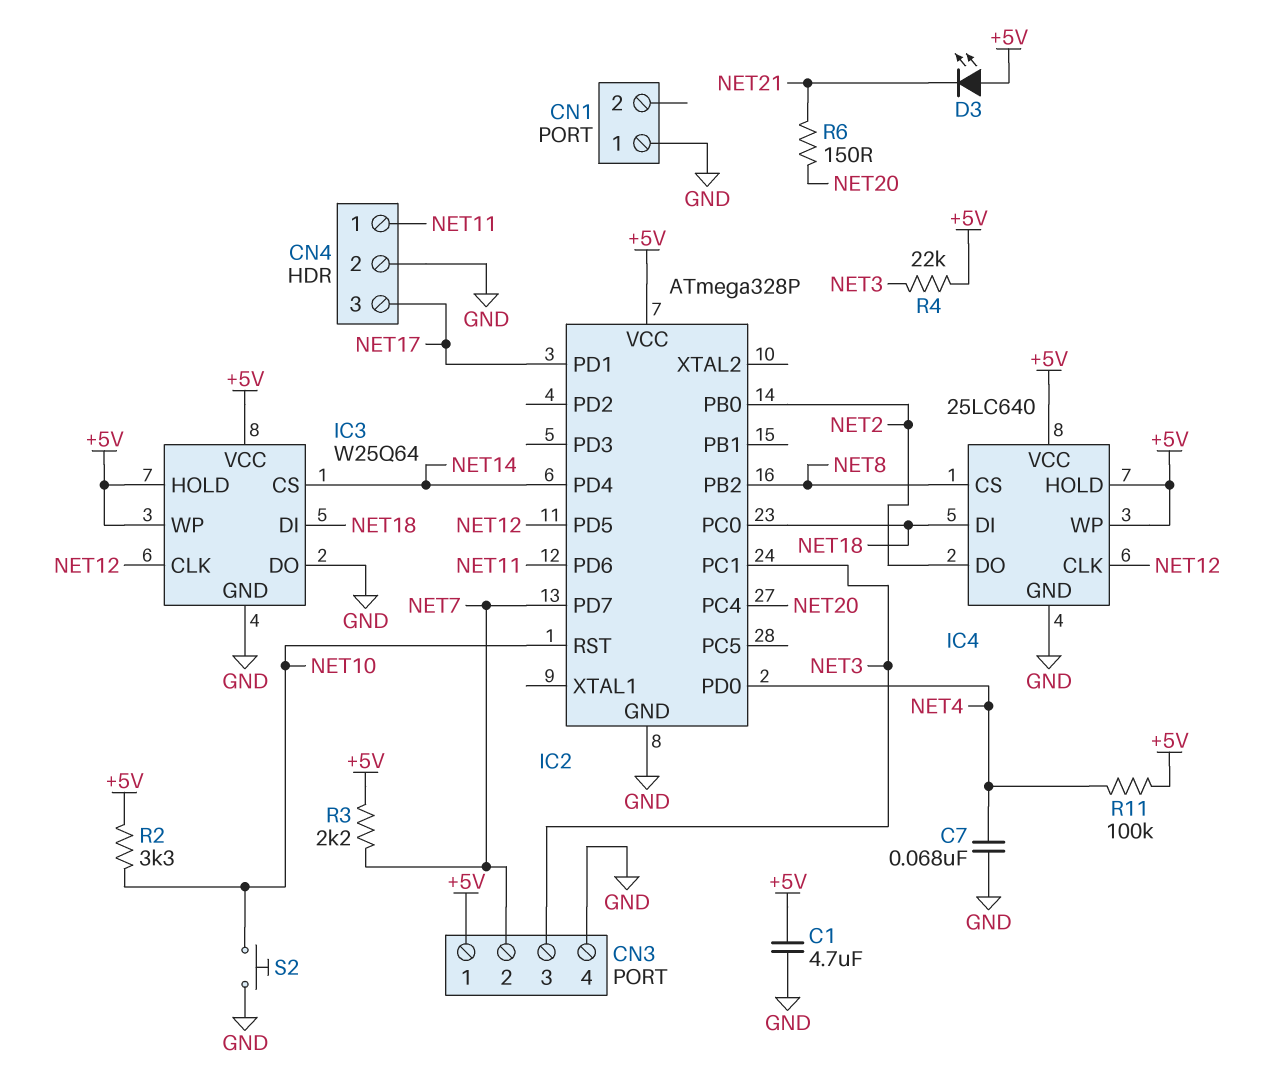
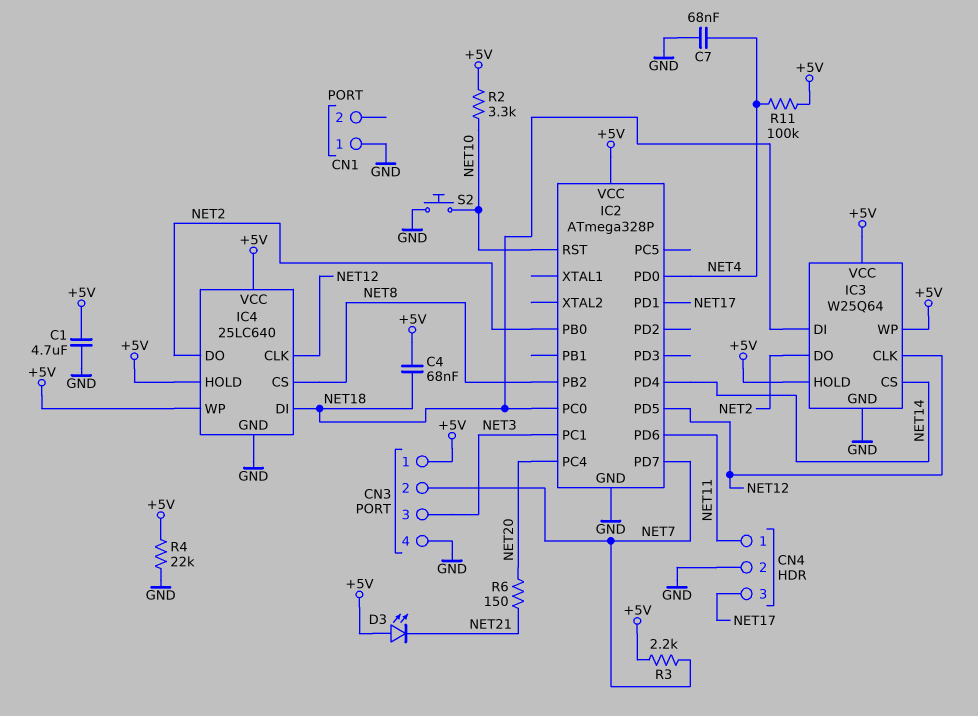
C4: none -> 68nF (+5V, NET18)
IC3 pin DO: GND -> NET2
R4: 22k (+5V, NET3) -> 22k (+5V, GND)

